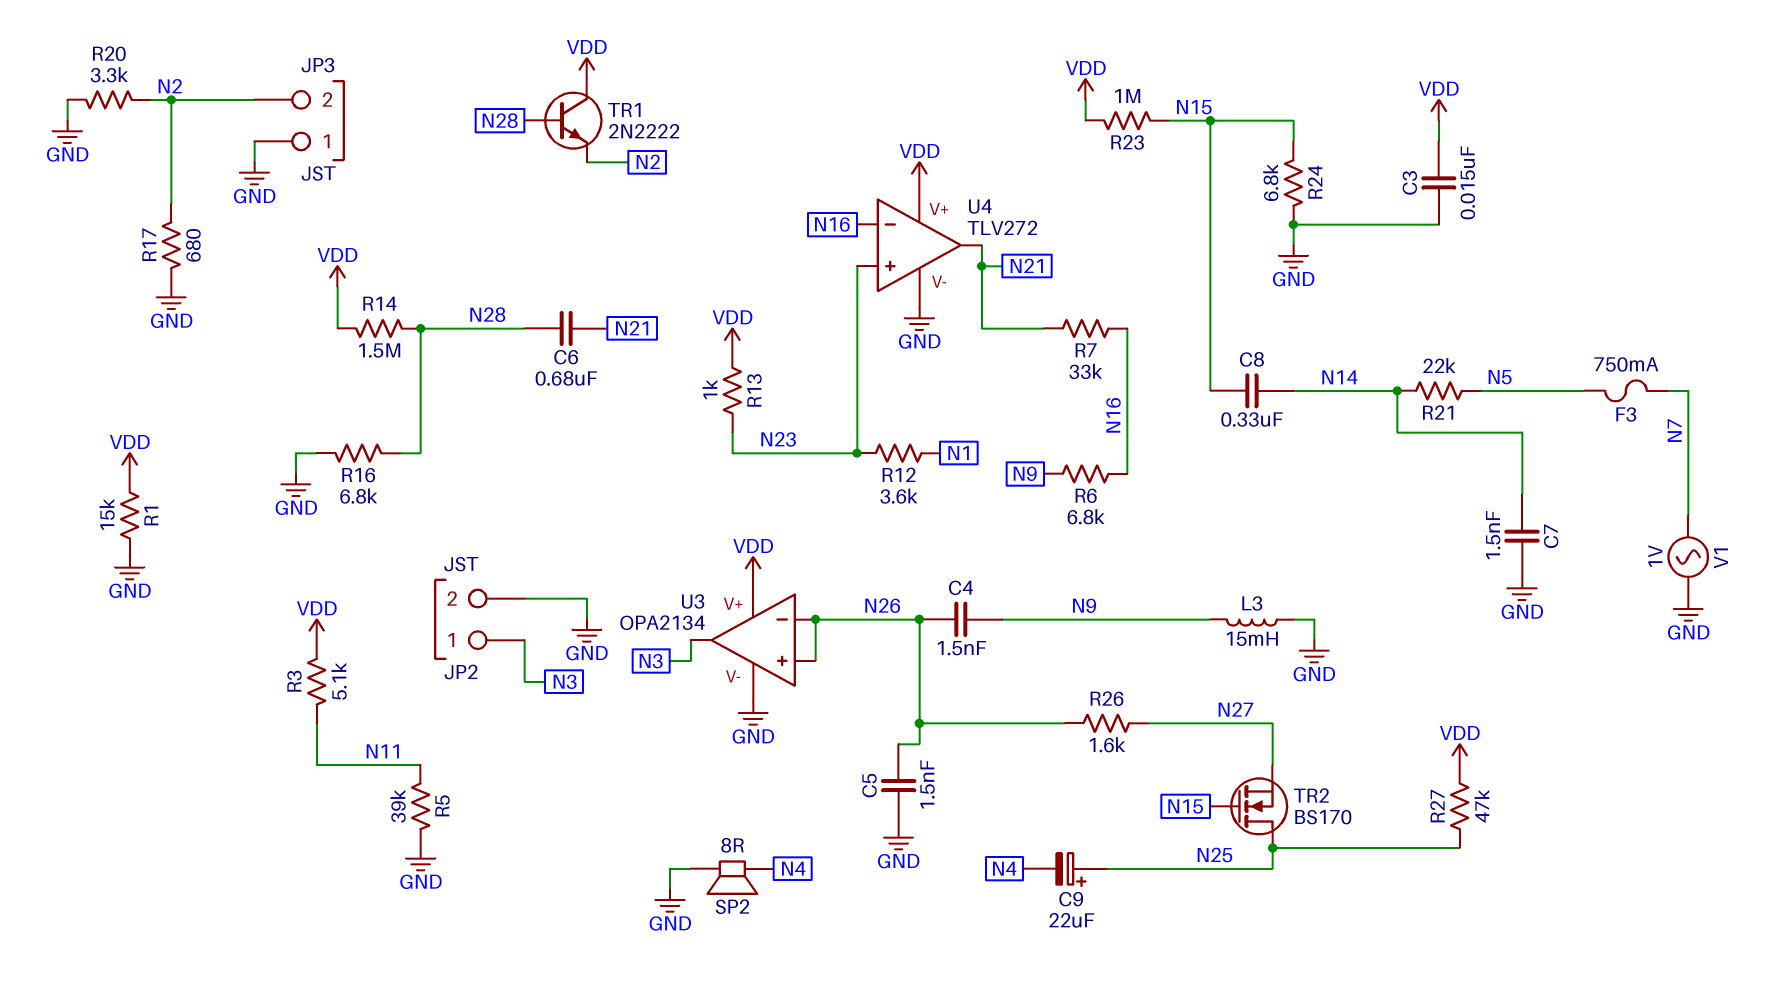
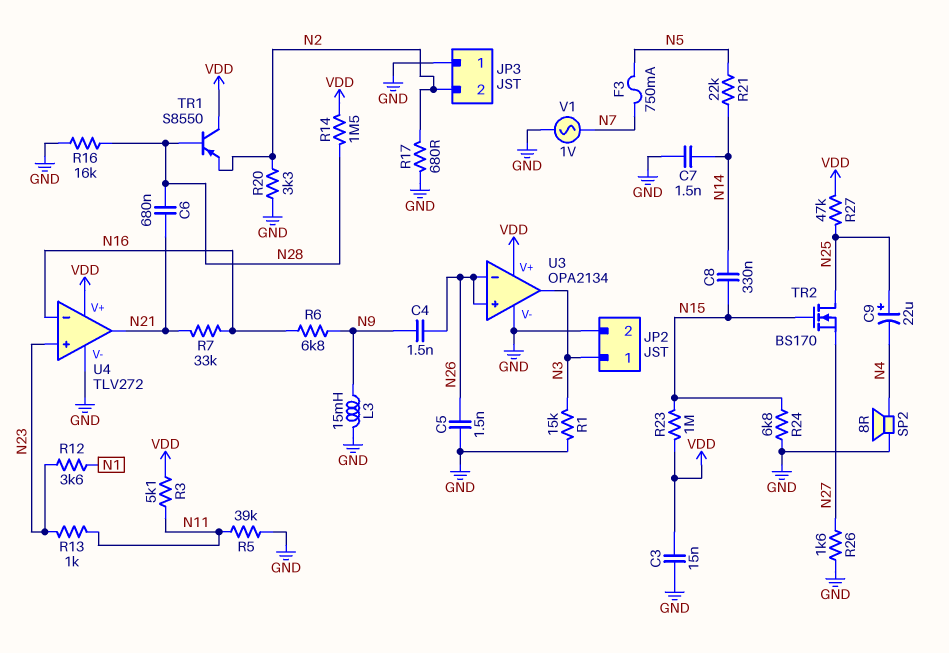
R1: 15k (GND, VDD) -> 15k (GND, N3)
R13: 1k (N23, VDD) -> 1k (N11, N23)
R16: 6.8k (GND, N28) -> 16k (GND, N28)
R26: 1.6k (N26, N27) -> 1.6k (GND, N27)
TR1: NPN 2N2222 (B N28, C VDD, E N2) -> PNP S8550 (B N28, C VDD, E N2)

